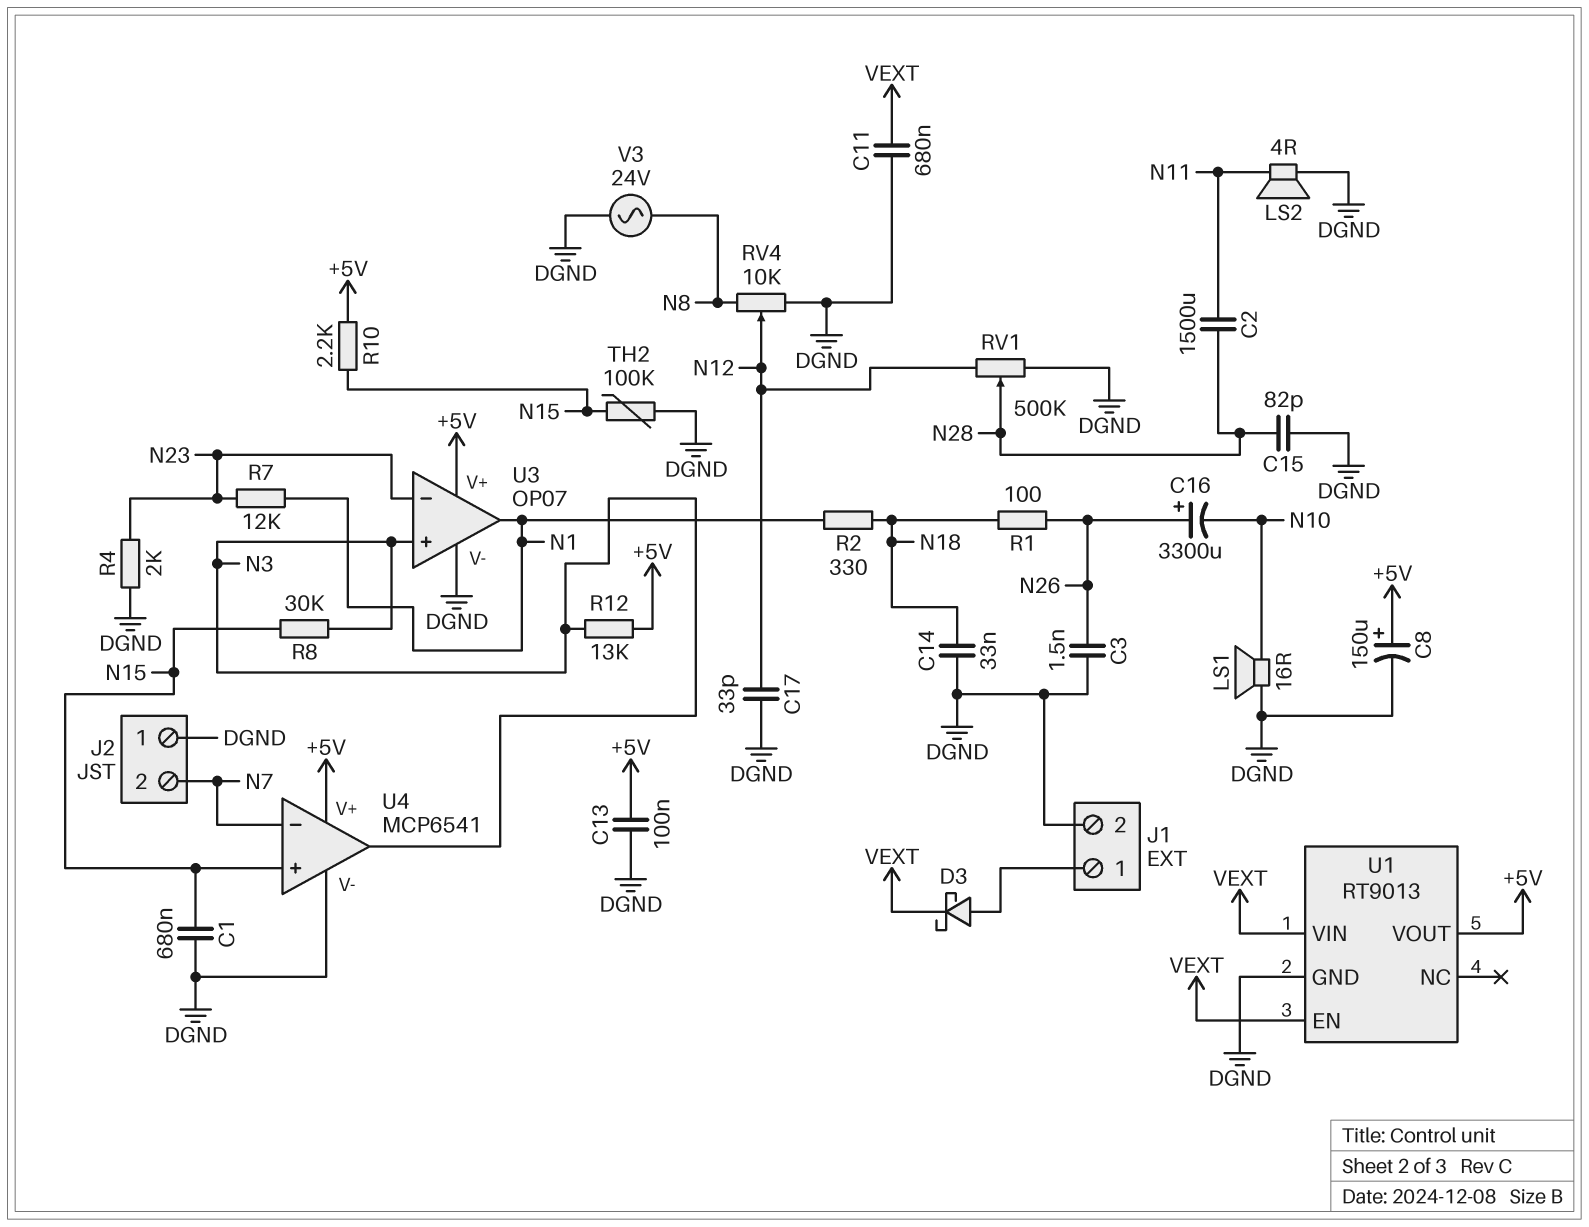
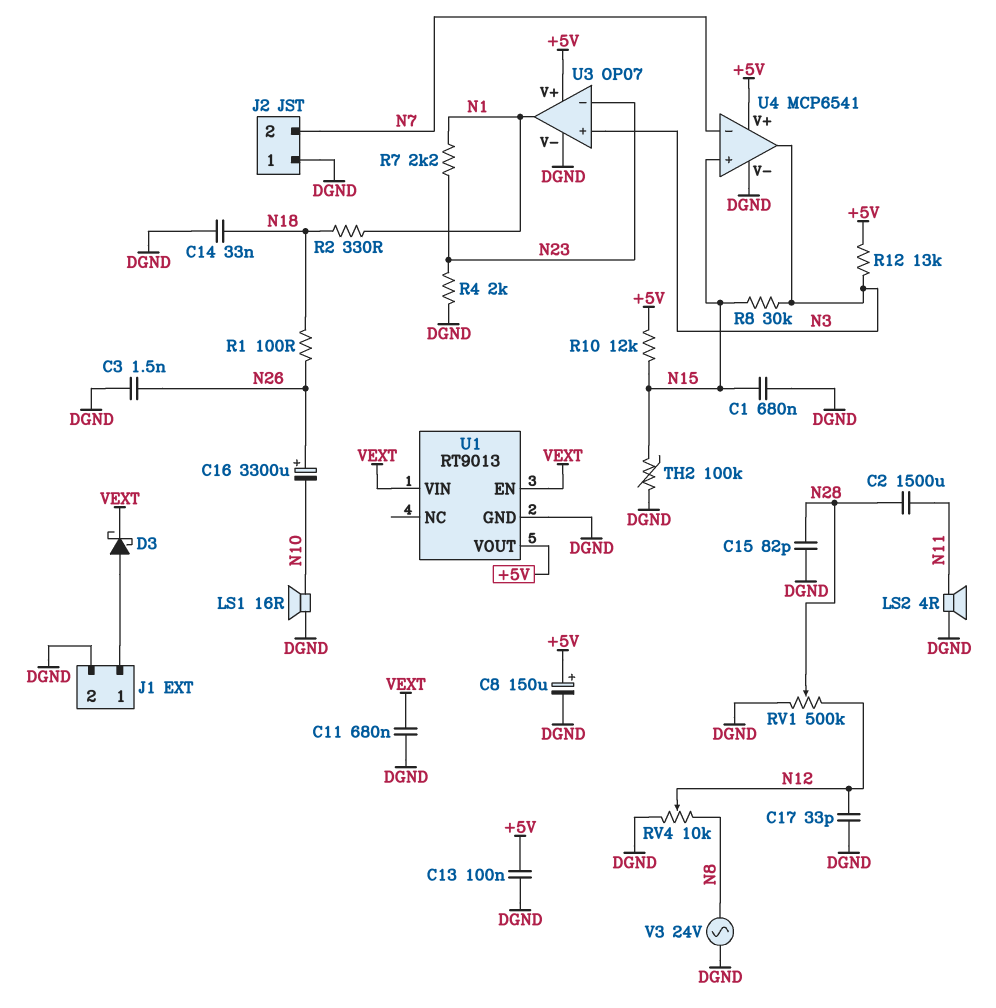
R7: 12k (N1, N23) -> 2.2k (N1, N23)
R10: 2.2k (+5V, N15) -> 12k (+5V, N15)

